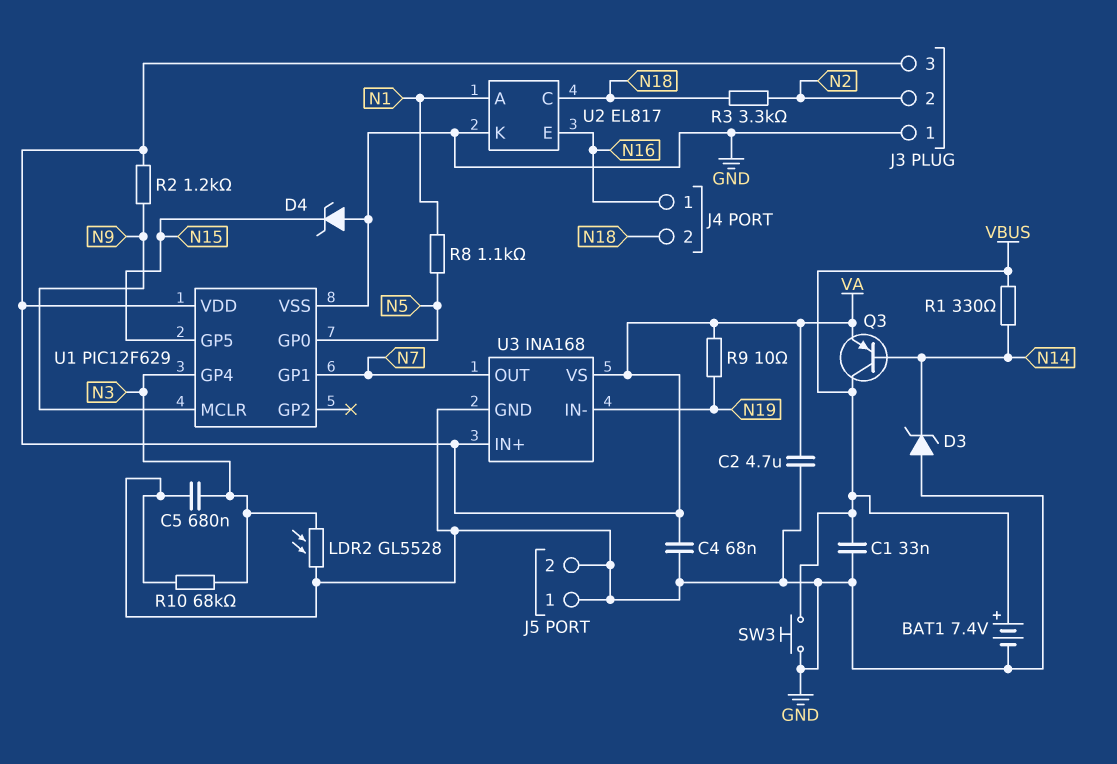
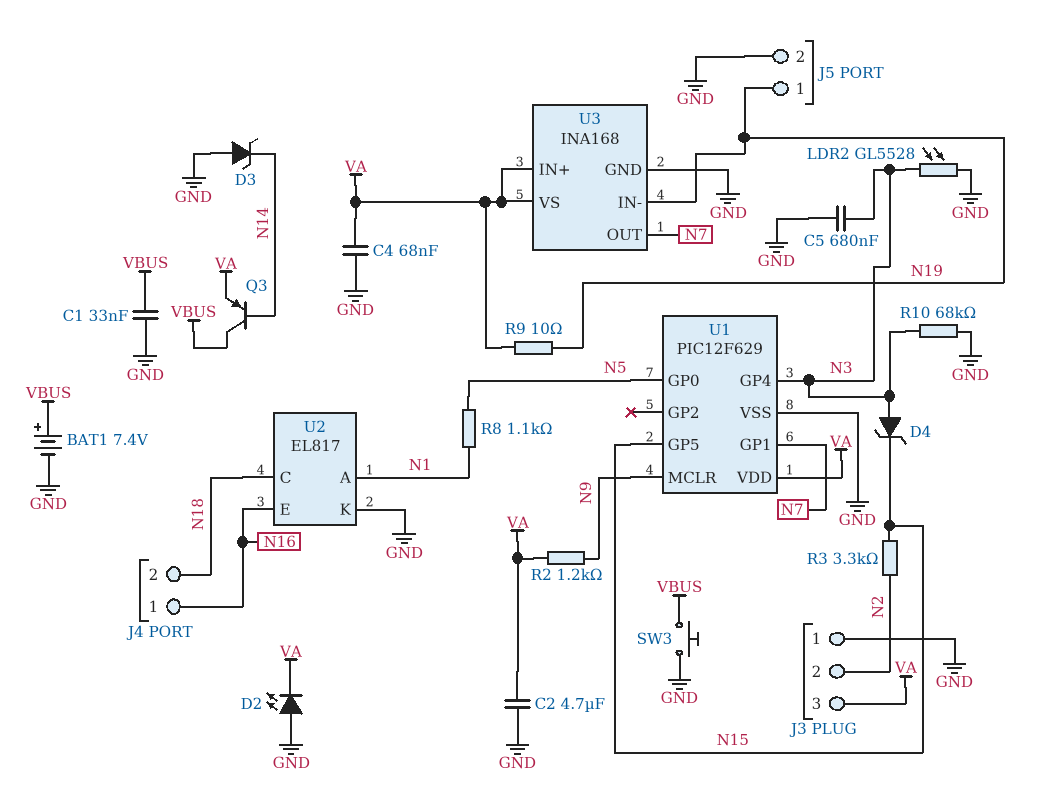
D2: none -> LED (A GND, K VA)
D4: zener (A GND, K N15) -> zener (A N3, K N15)
J5 pin 1: GND -> N19
R1: 330 (N14, VBUS) -> none
R3: 3.3k (N2, N18) -> 3.3k (N2, N15)

